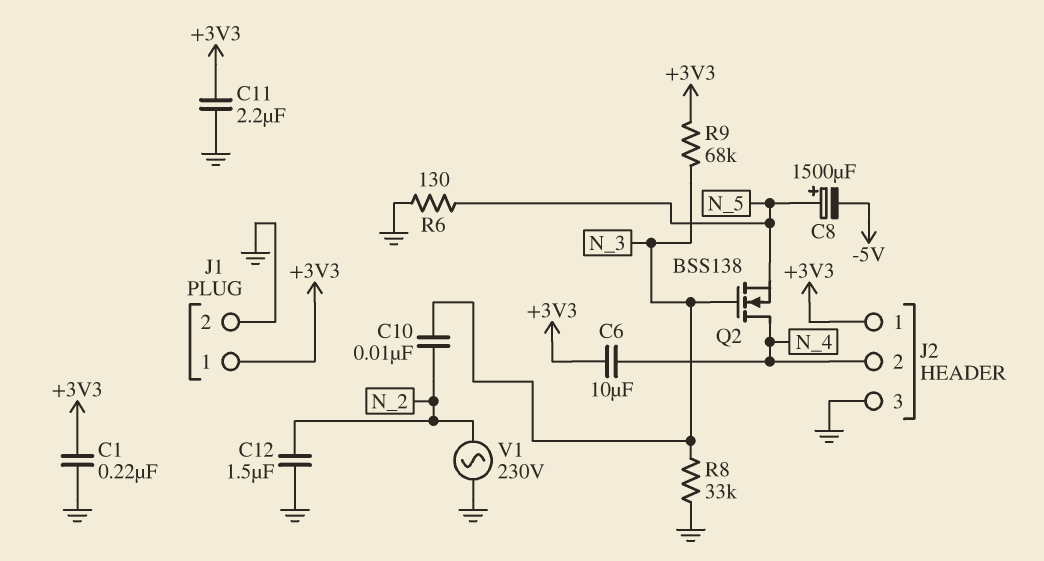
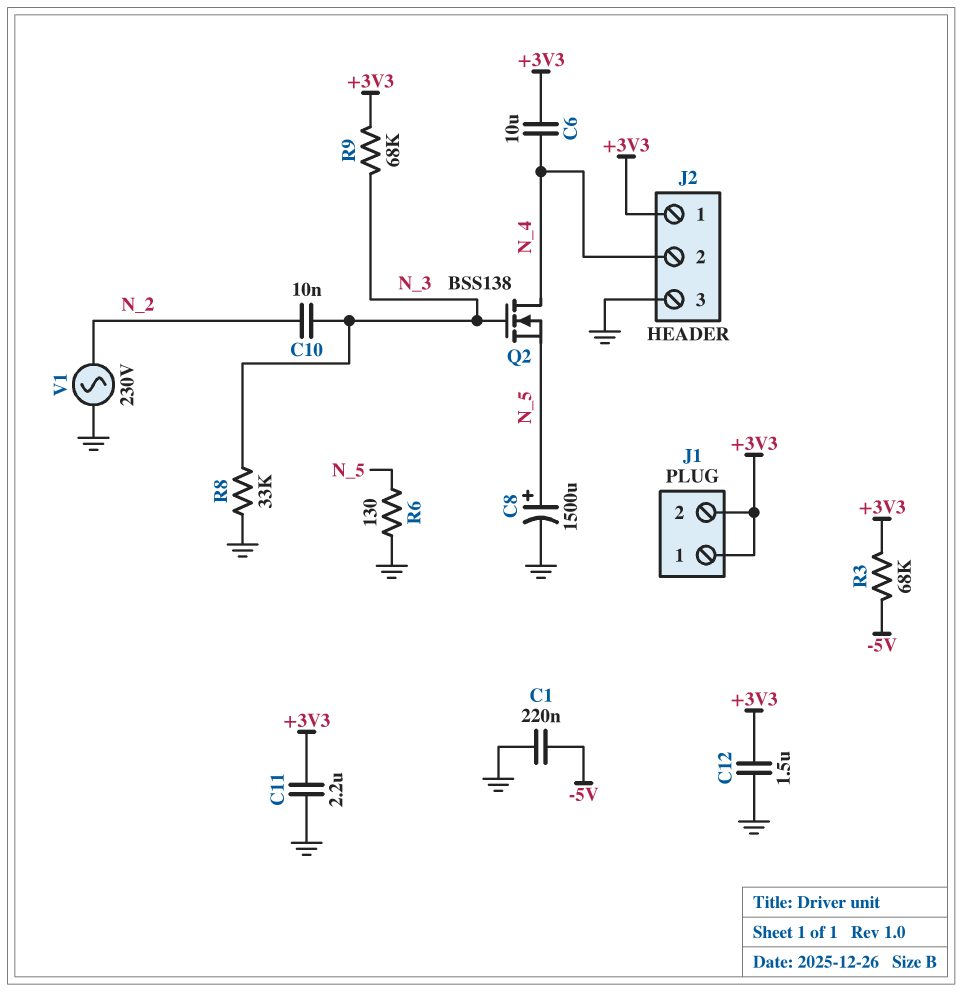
C1: 220nF (+3V3, GND) -> 220nF (-5V, GND)
C8: 1500uF (plus N_5, minus -5V) -> 1500uF (plus N_5, minus GND)
C12: 1.5uF (GND, N_2) -> 1.5uF (+3V3, GND)
J1 pin 2: GND -> +3V3
R3: none -> 68k (+3V3, -5V)

